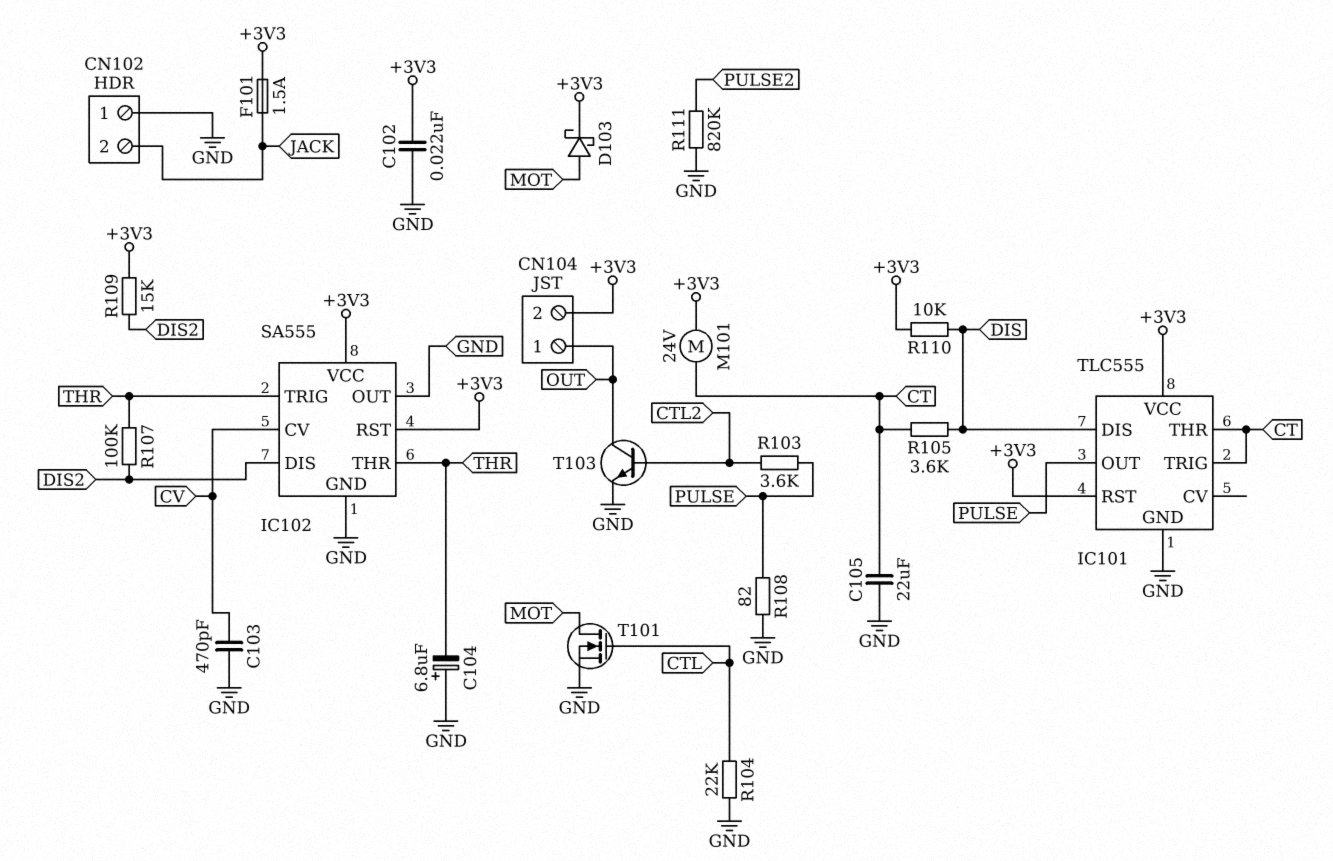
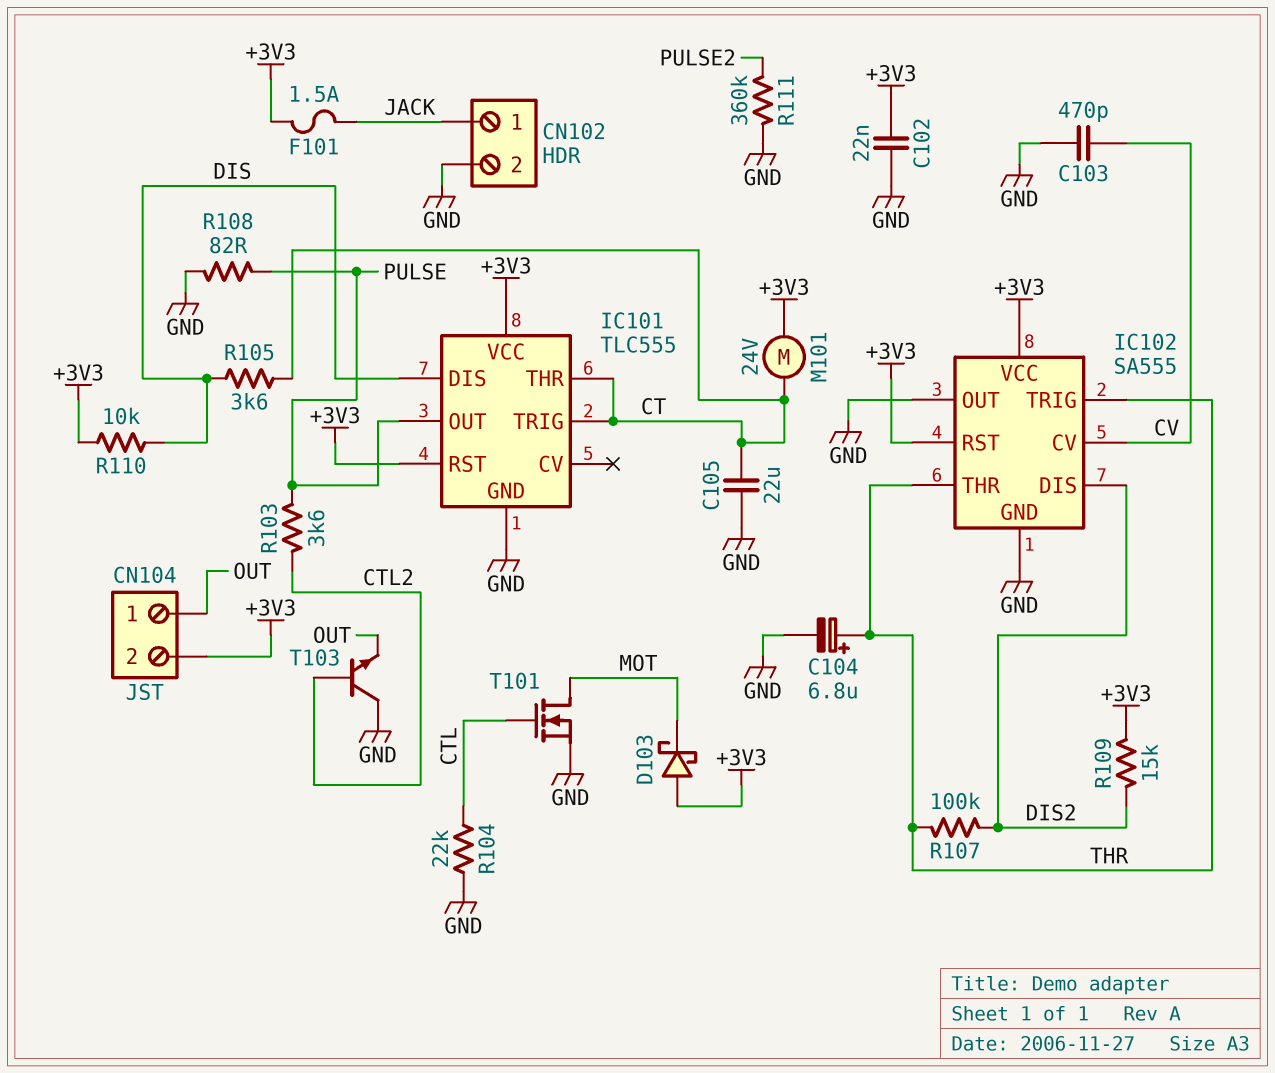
C104: 6.8uF (plus GND, minus THR) -> 6.8uF (plus THR, minus GND)
CN102 pin 1: GND -> JACK
CN102 pin 2: JACK -> GND
D103: schottky (A MOT, K +3V3) -> schottky (A +3V3, K MOT)
R111: 820k (GND, PULSE2) -> 360k (GND, PULSE2)
T103: NPN (B CTL2, C OUT, E GND) -> NPN (B CTL2, C GND, E OUT)

